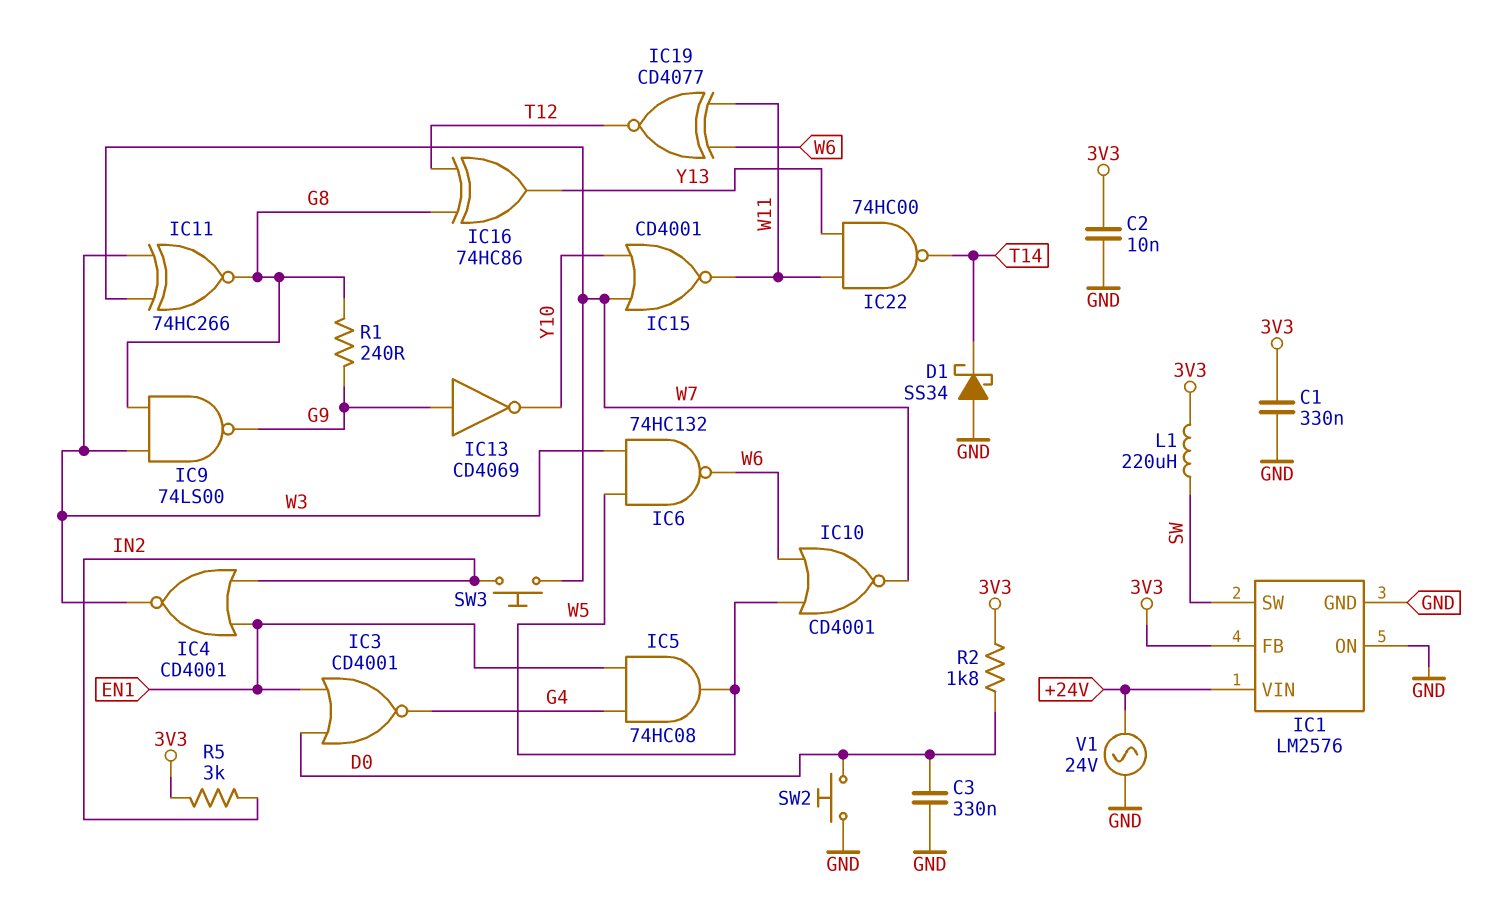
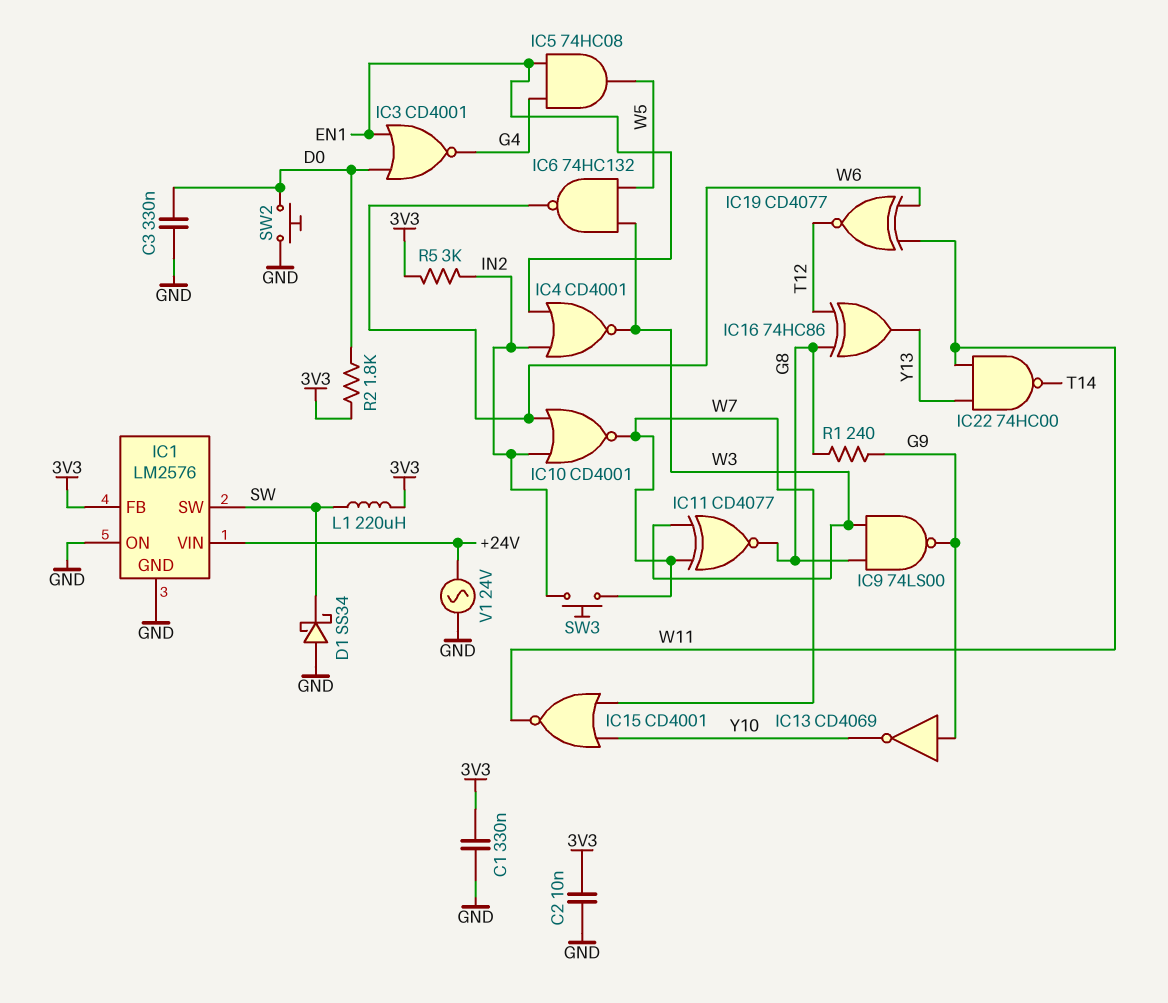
D1: schottky SS34 (A GND, K T14) -> schottky SS34 (A GND, K SW)
IC10: NOR CD4001 (in W5, in W6, out W7) -> NOR CD4001 (in IN2, in W6, out W7)
IC11: XNOR 74HC266 (in W3, in W7, out G8) -> XNOR CD4077 (in W3, in W7, out G8)

